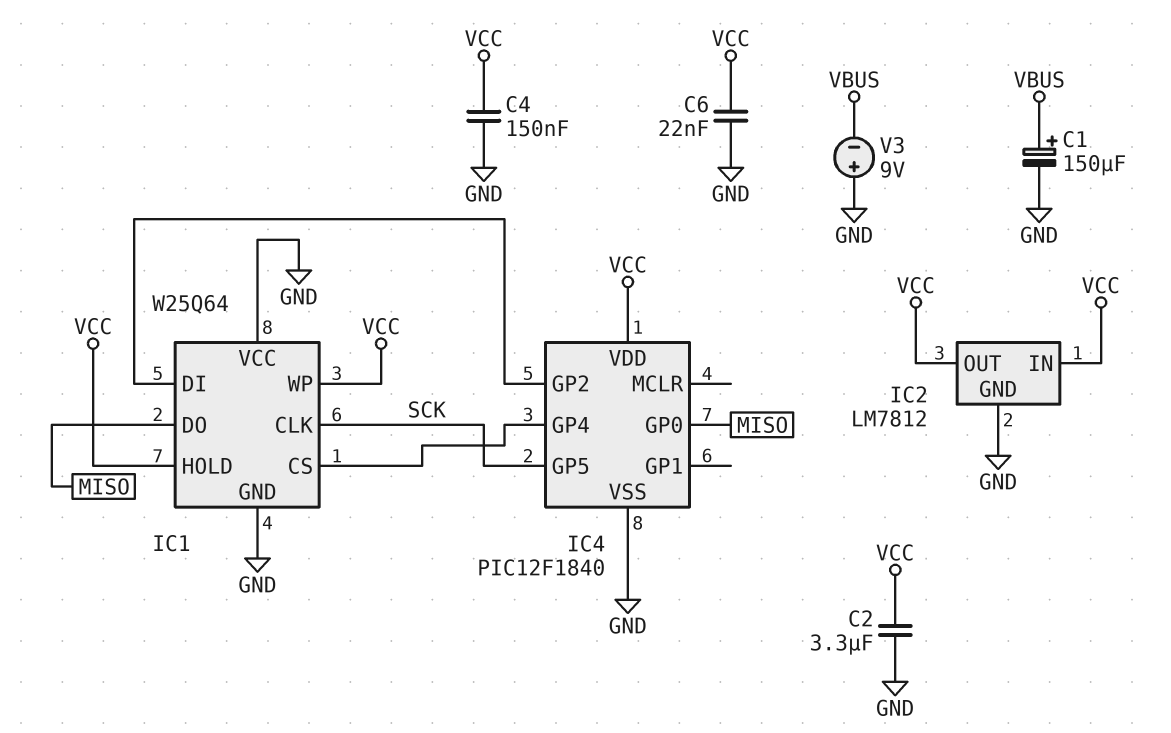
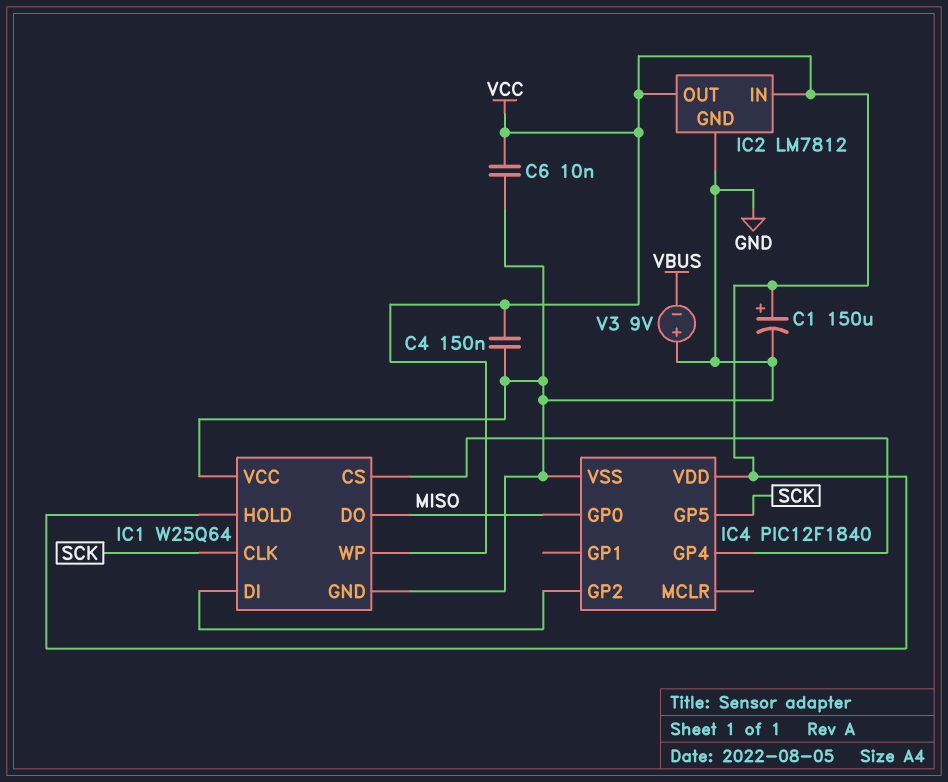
C1: 150uF (plus VBUS, minus GND) -> 150uF (plus VCC, minus GND)
C2: 3.3uF (GND, VCC) -> none
C6: 22nF (GND, VCC) -> 10nF (GND, VCC)

